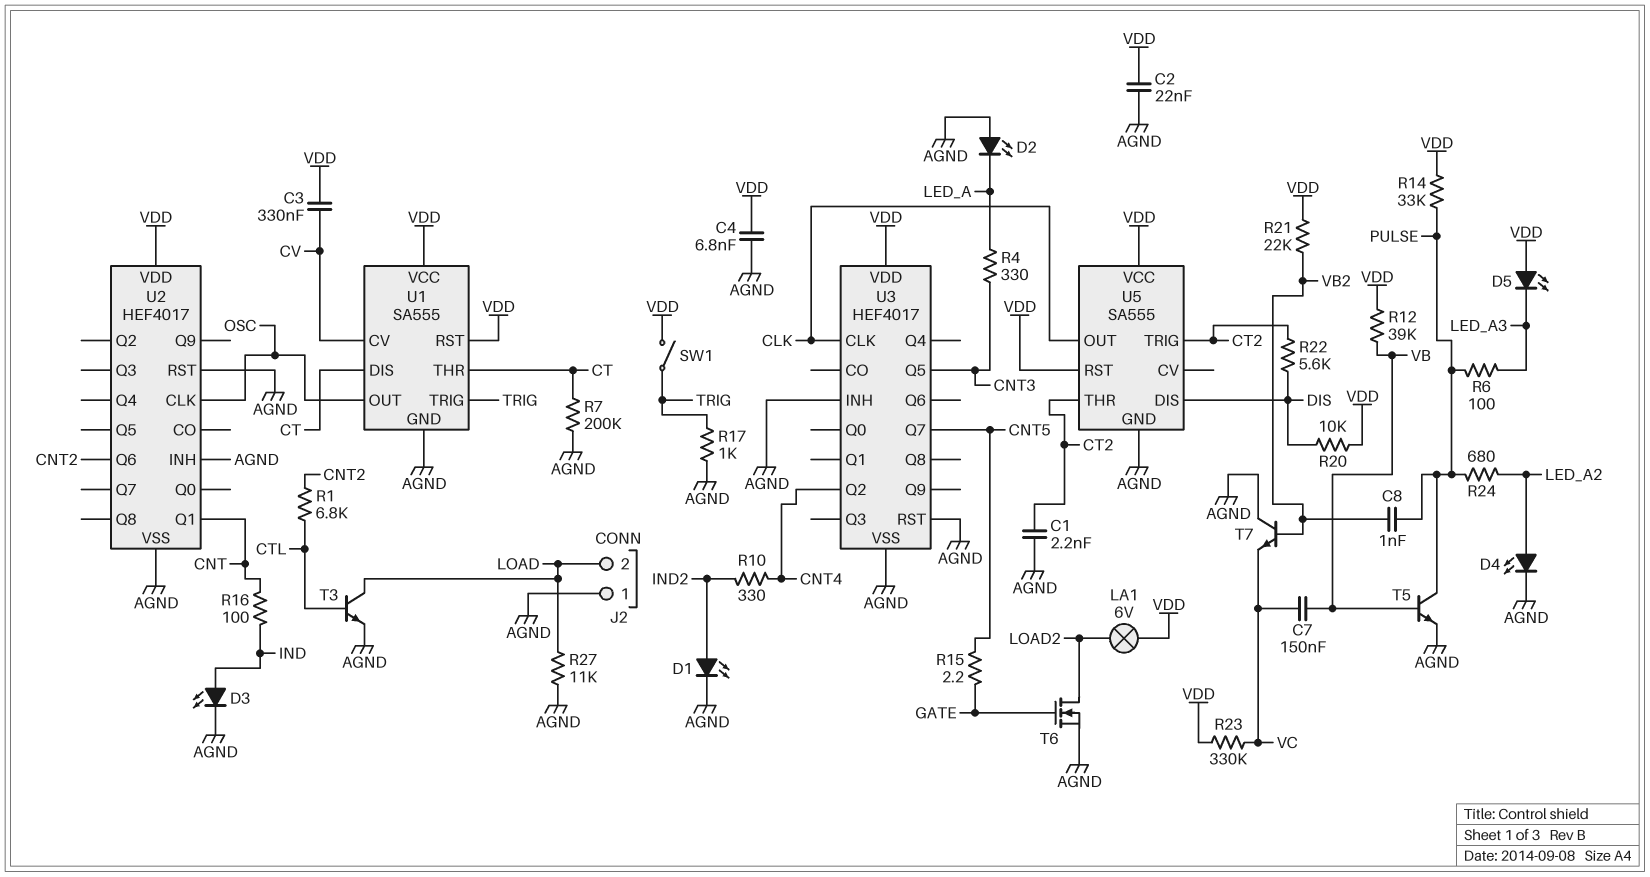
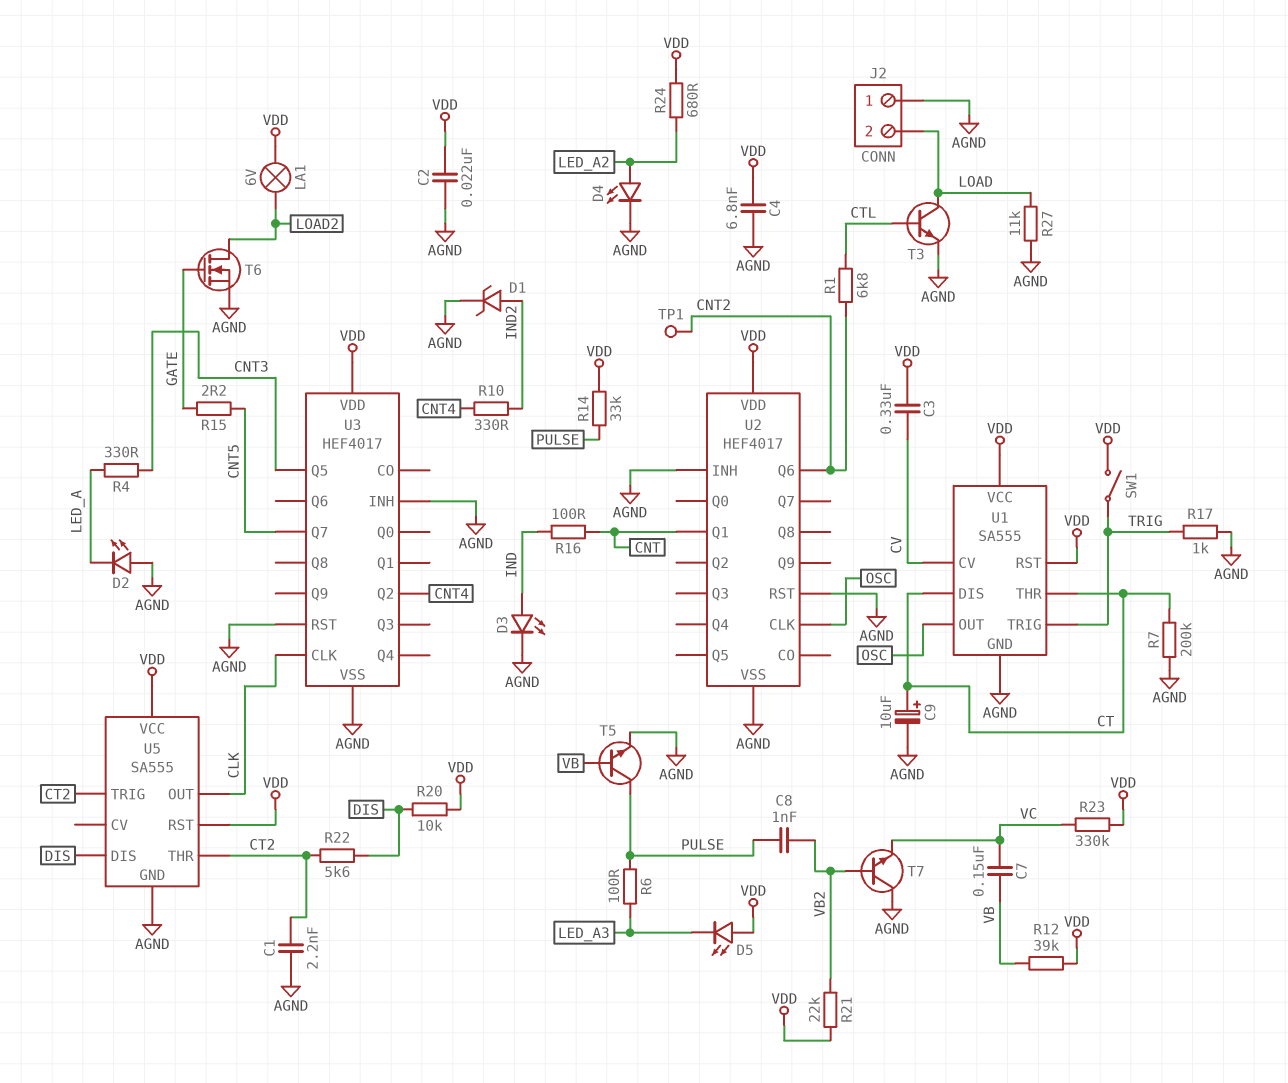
C9: none -> 10uF (plus CT, minus AGND)
D1: LED (A IND2, K AGND) -> zener (A IND2, K AGND)
R24: 680 (LED_A2, PULSE) -> 680 (LED_A2, VDD)
TP1: none -> test point (CNT2)

